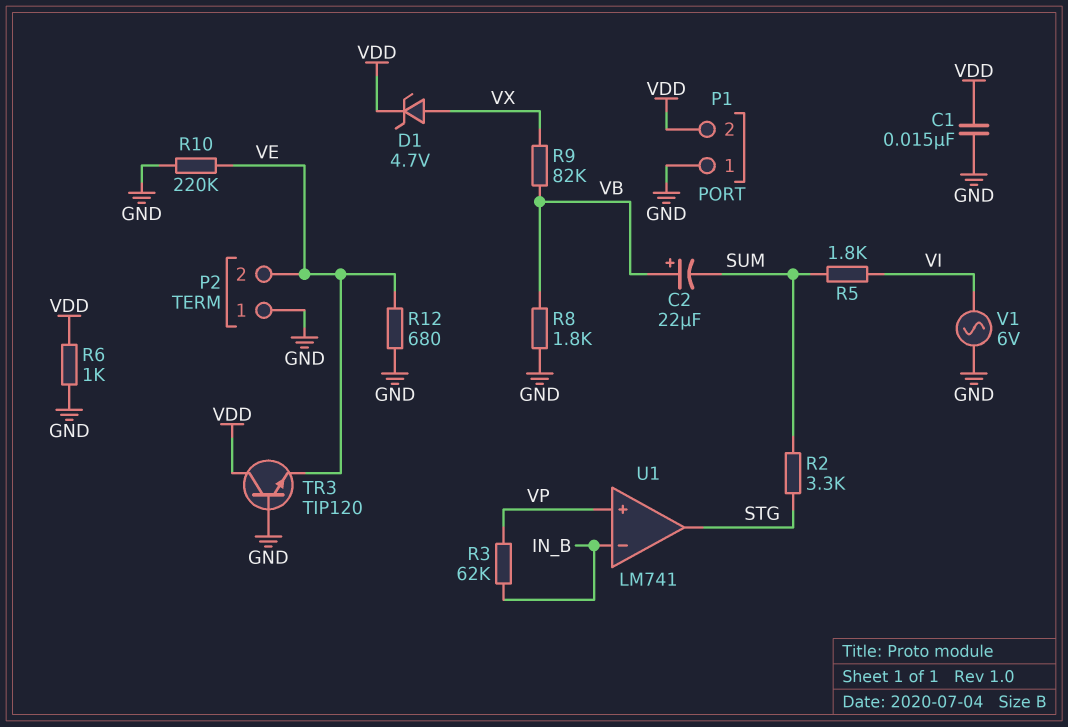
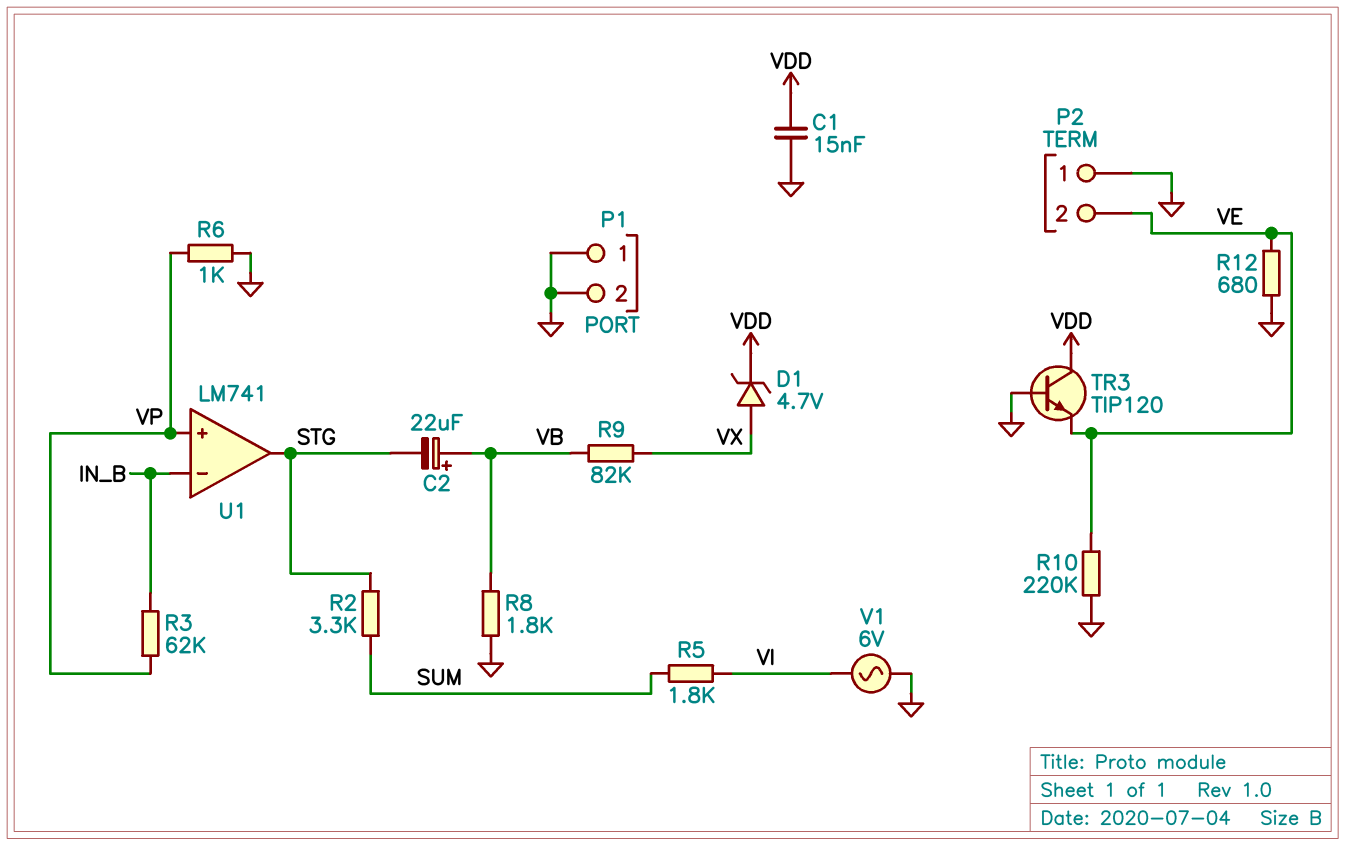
C2: 22uF (plus VB, minus SUM) -> 22uF (plus VB, minus STG)
P1 pin 2: VDD -> GND
R6: 1k (GND, VDD) -> 1k (GND, VP)

